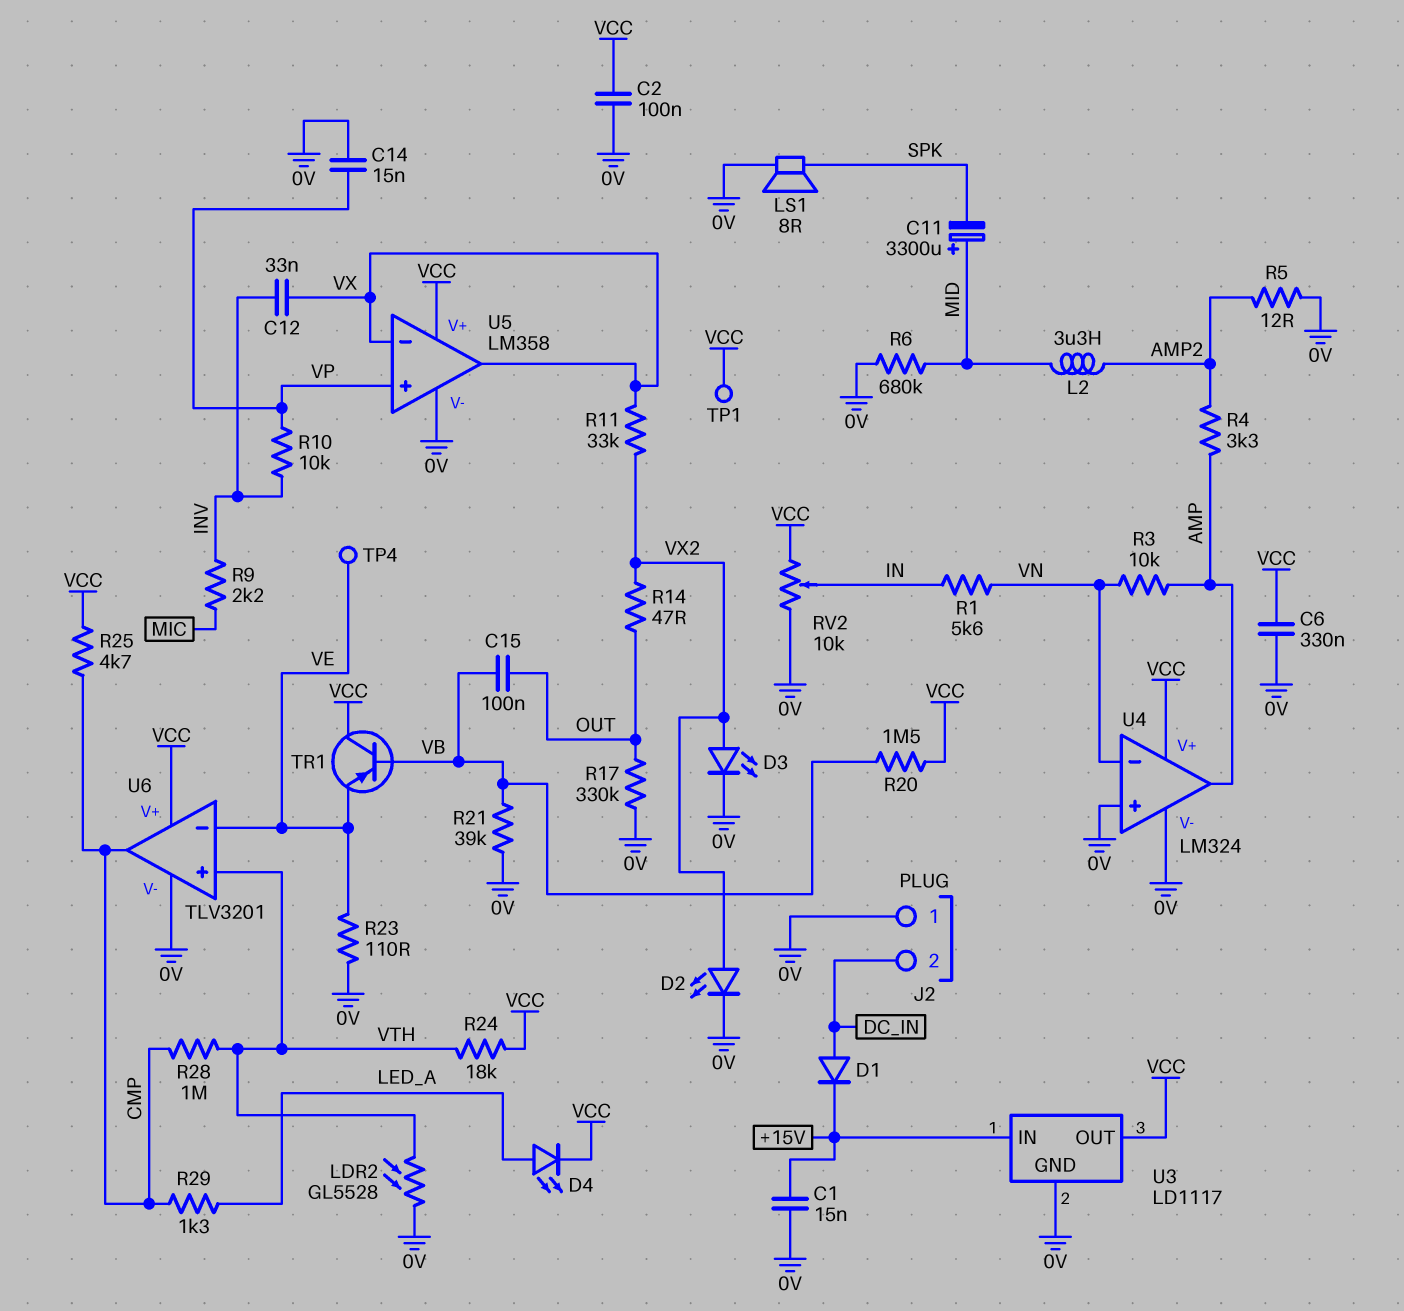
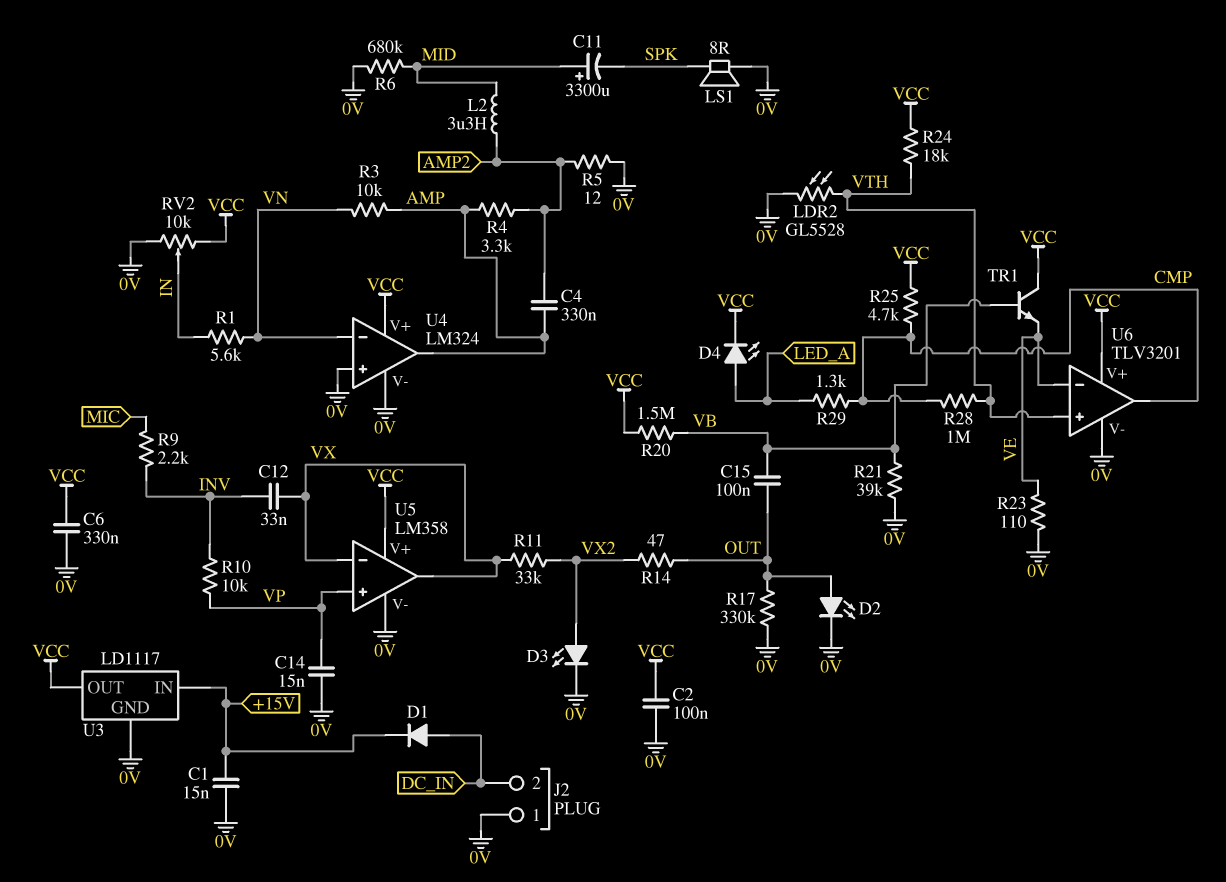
C4: none -> 330nF (AMP, AMP2)
D2: LED (A VX2, K 0V) -> LED (A OUT, K 0V)
TP1: test point (VCC) -> none
TP4: test point (VE) -> none
TR1: PNP (B VB, C VCC, E VE) -> NPN (B VB, C VCC, E VE)

